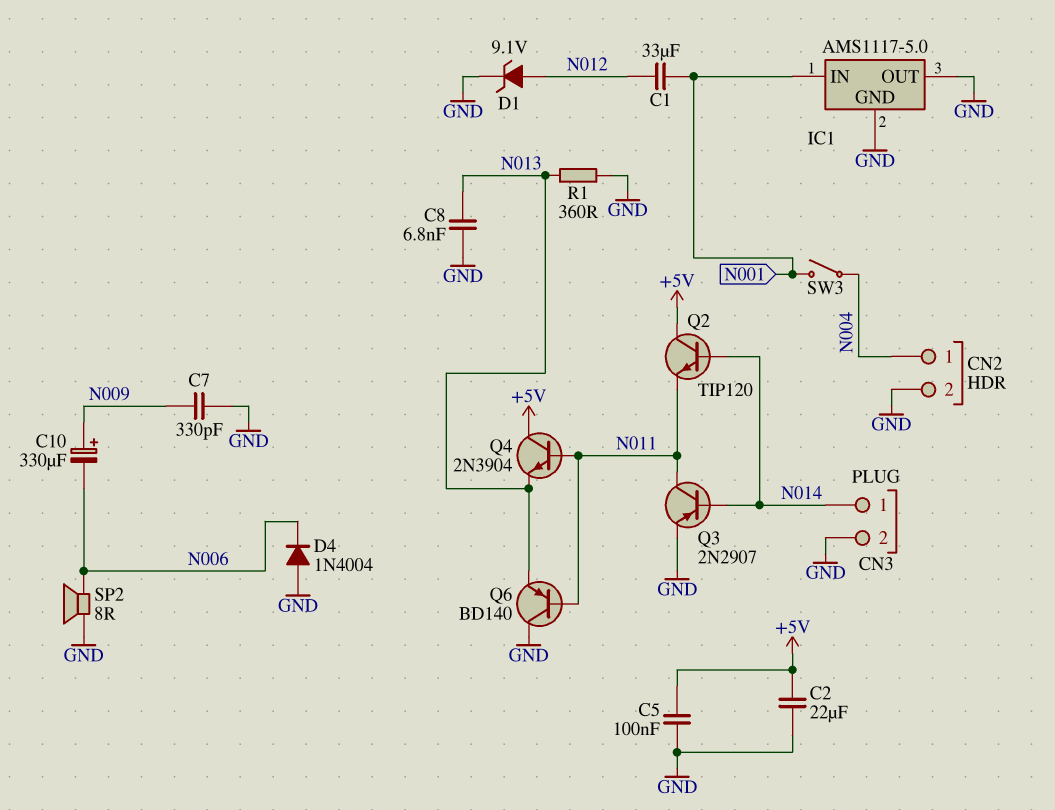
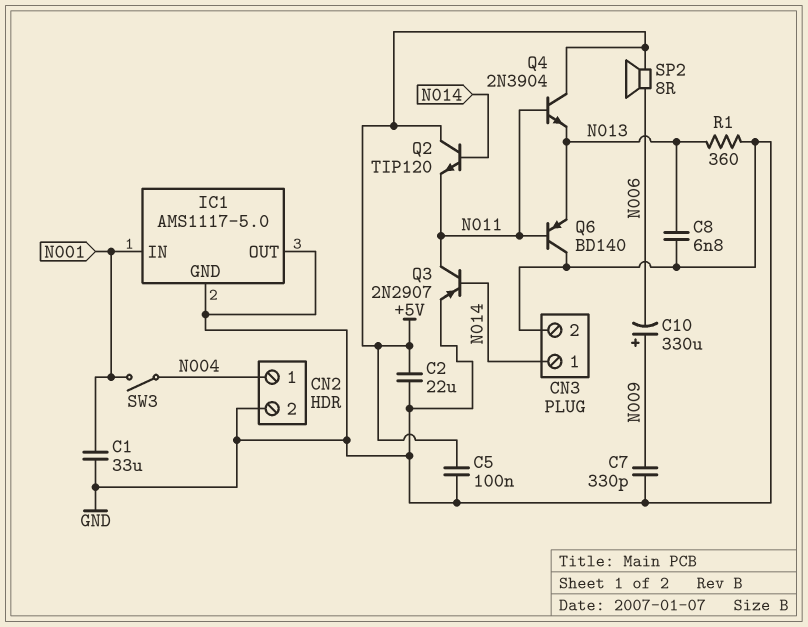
C1: 33uF (N001, N012) -> 33uF (GND, N001)
D1: zener 9.1V (A N012, K GND) -> none
D4: diode 1N4004 (A GND, K N006) -> none
SP2: speaker 8R (GND, N006) -> speaker 8R (+5V, N006)

